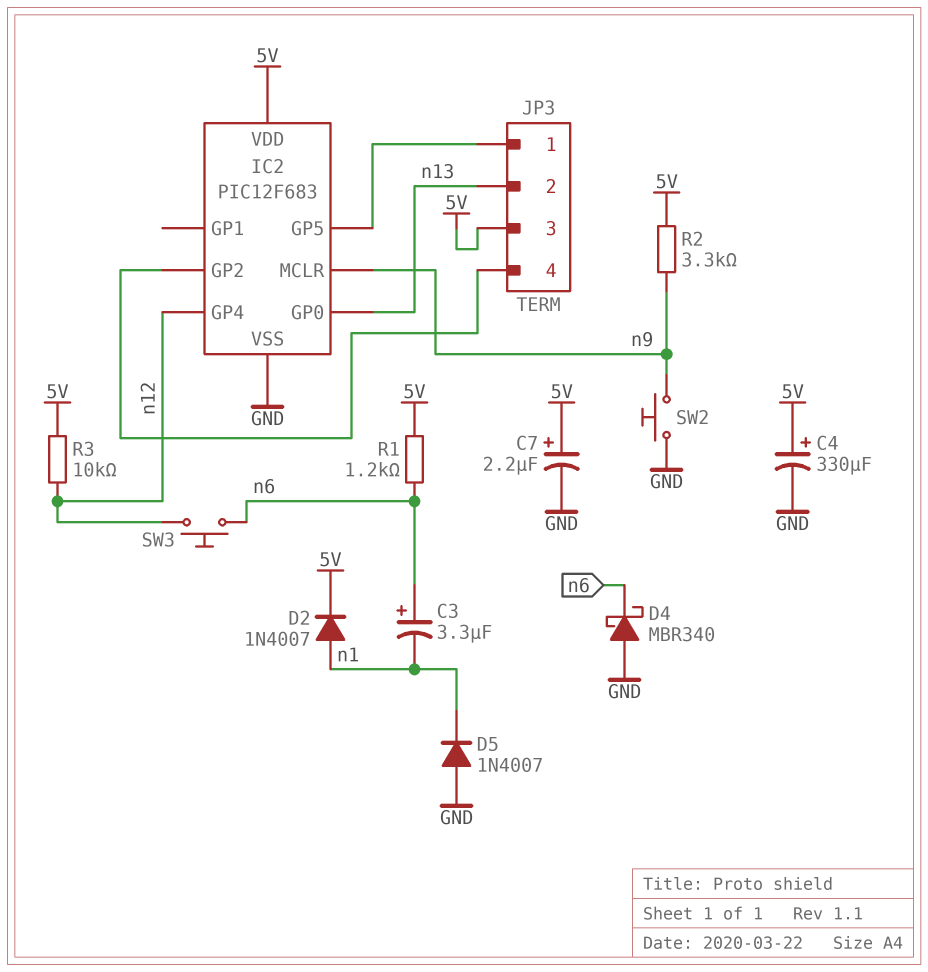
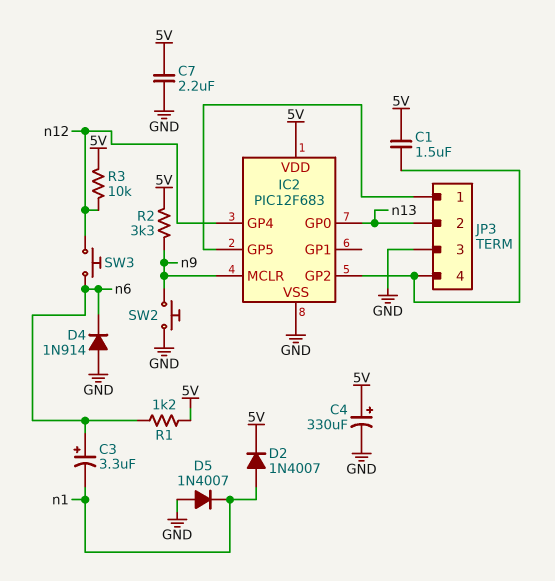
C1: none -> 1.5uF (5V, IC2/GP2)
C7: 2.2uF (plus 5V, minus GND) -> 2.2uF (5V, GND)
D4: schottky MBR340 (A GND, K n6) -> diode 1N914 (A GND, K n6)
JP3 pin 3: 5V -> GND

